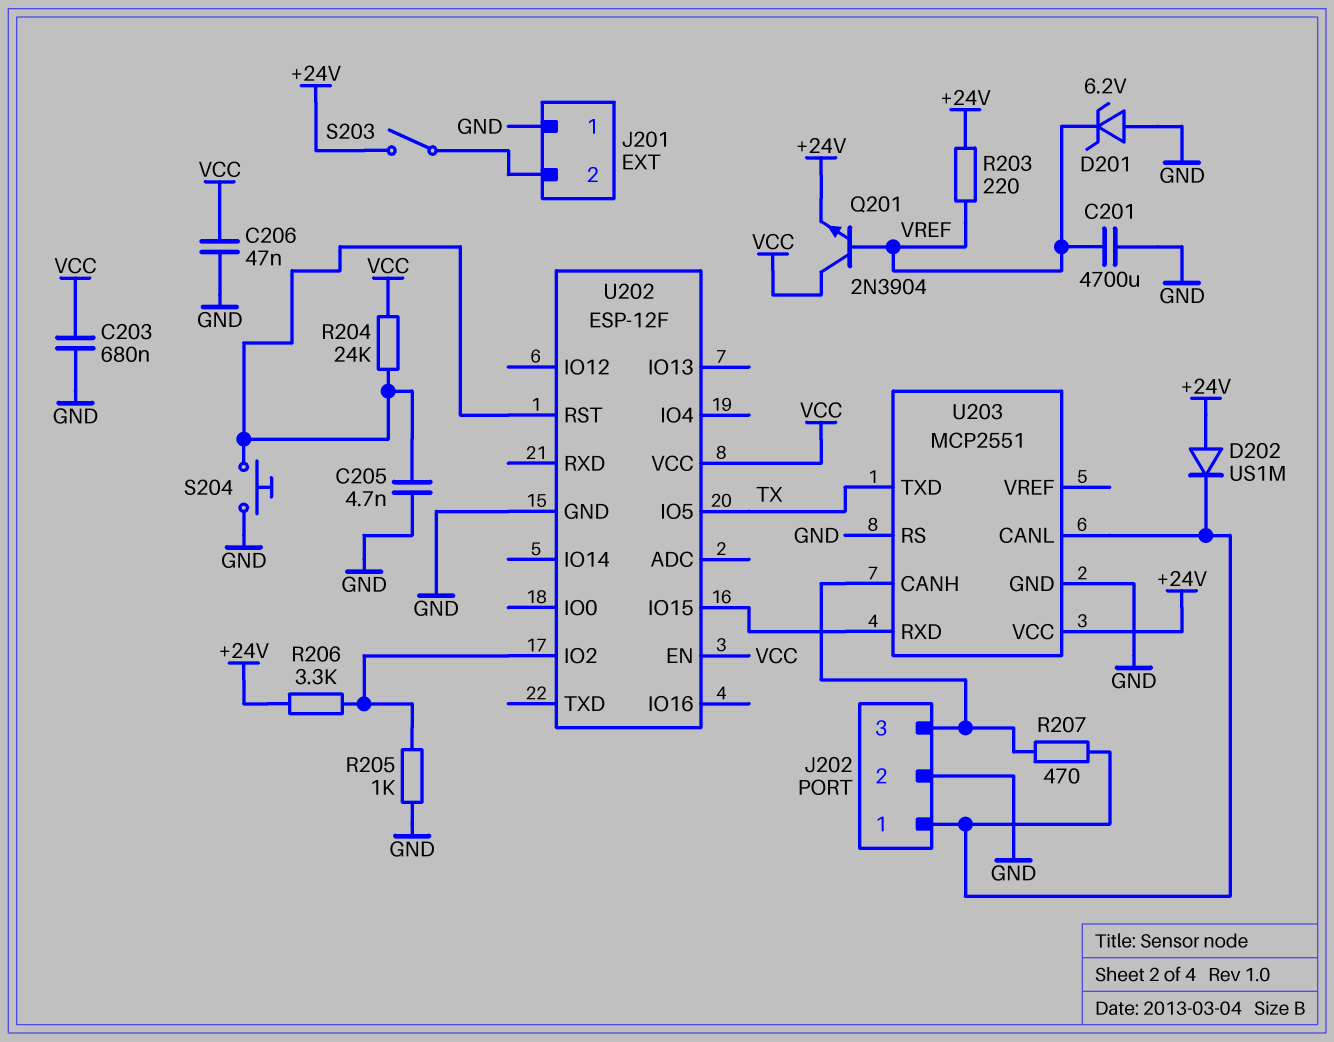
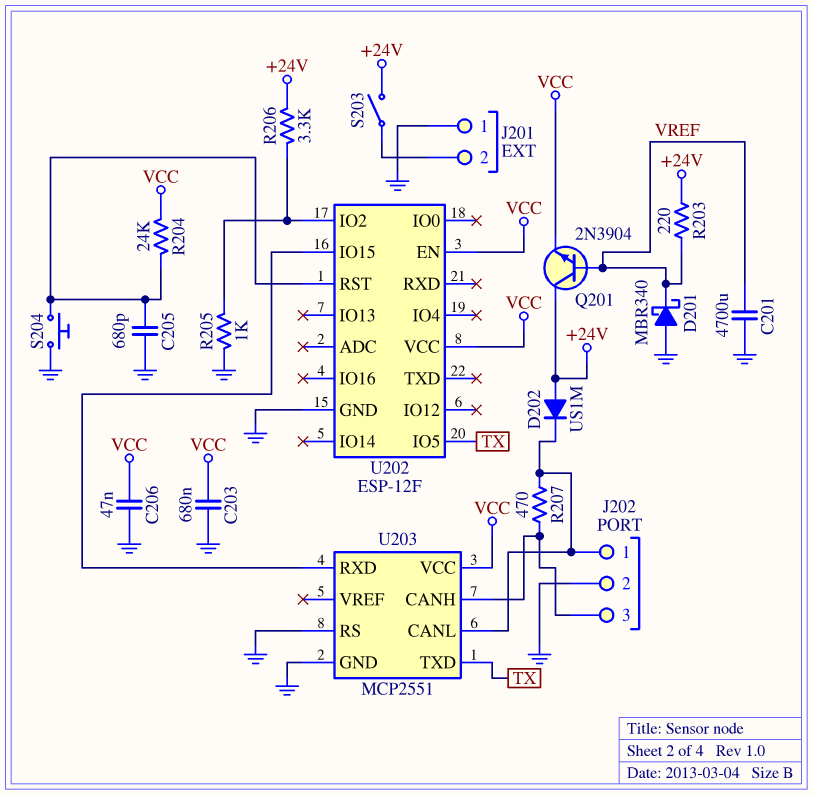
C205: 4.7nF (GND, U202/RST) -> 680pF (GND, U202/RST)
D201: zener 6.2V (A GND, K VREF) -> schottky MBR340 (A GND, K VREF)
Q201: NPN 2N3904 (B VREF, C VCC, E +24V) -> NPN 2N3904 (B VREF, C +24V, E VCC)
U203 pin VCC: +24V -> VCC

